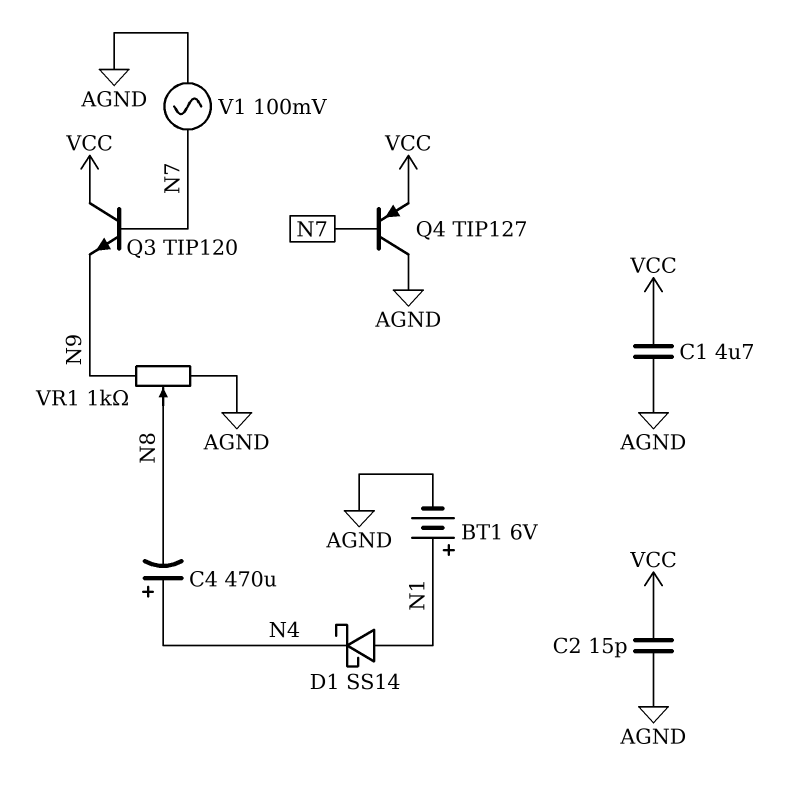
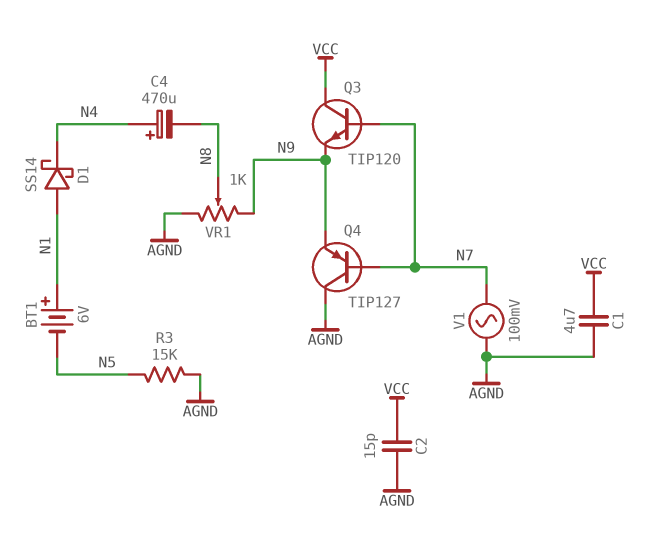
BT1: 6V (plus N1, minus AGND) -> 6V (plus N1, minus N5)
Q4: PNP TIP127 (B N7, C AGND, E VCC) -> PNP TIP127 (B N7, C AGND, E N9)
R3: none -> 15k (AGND, N5)

